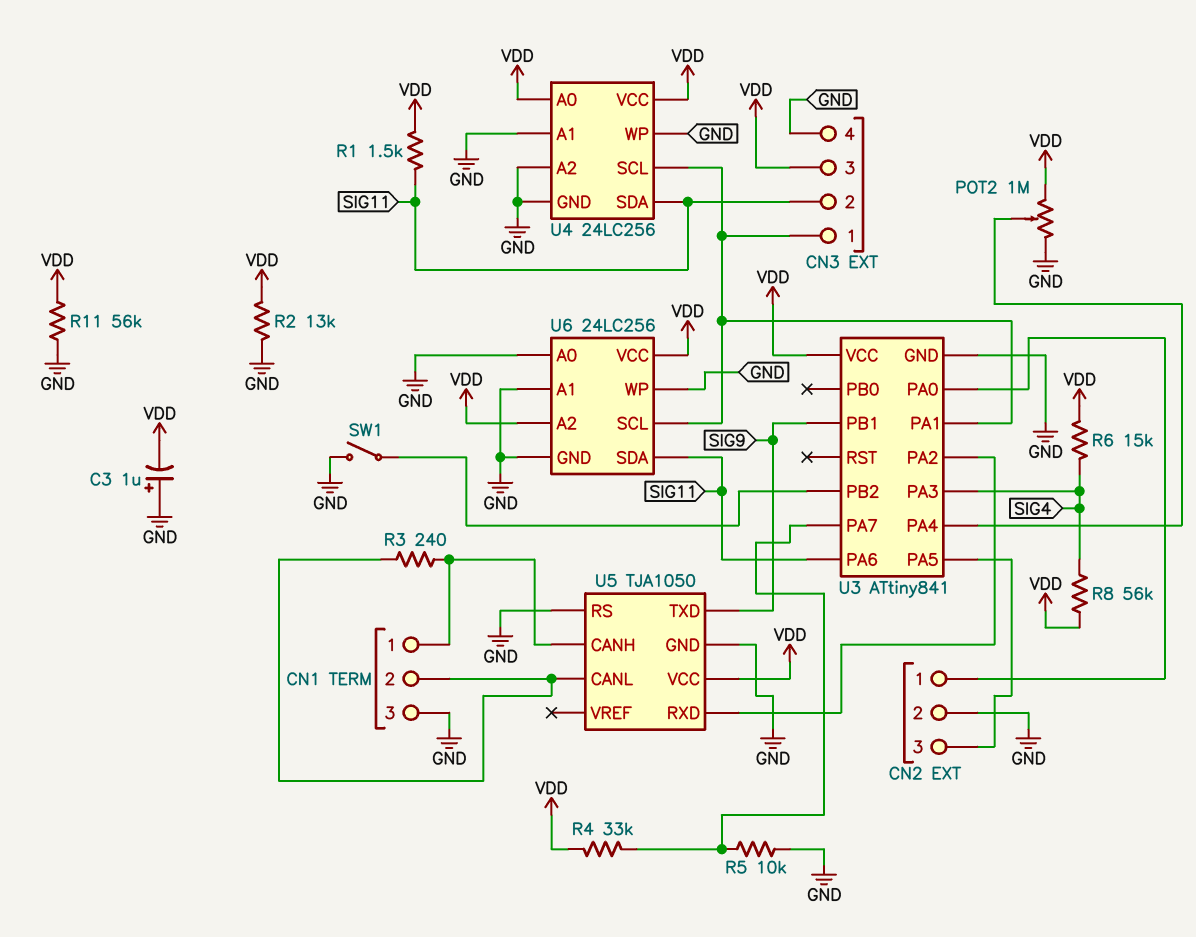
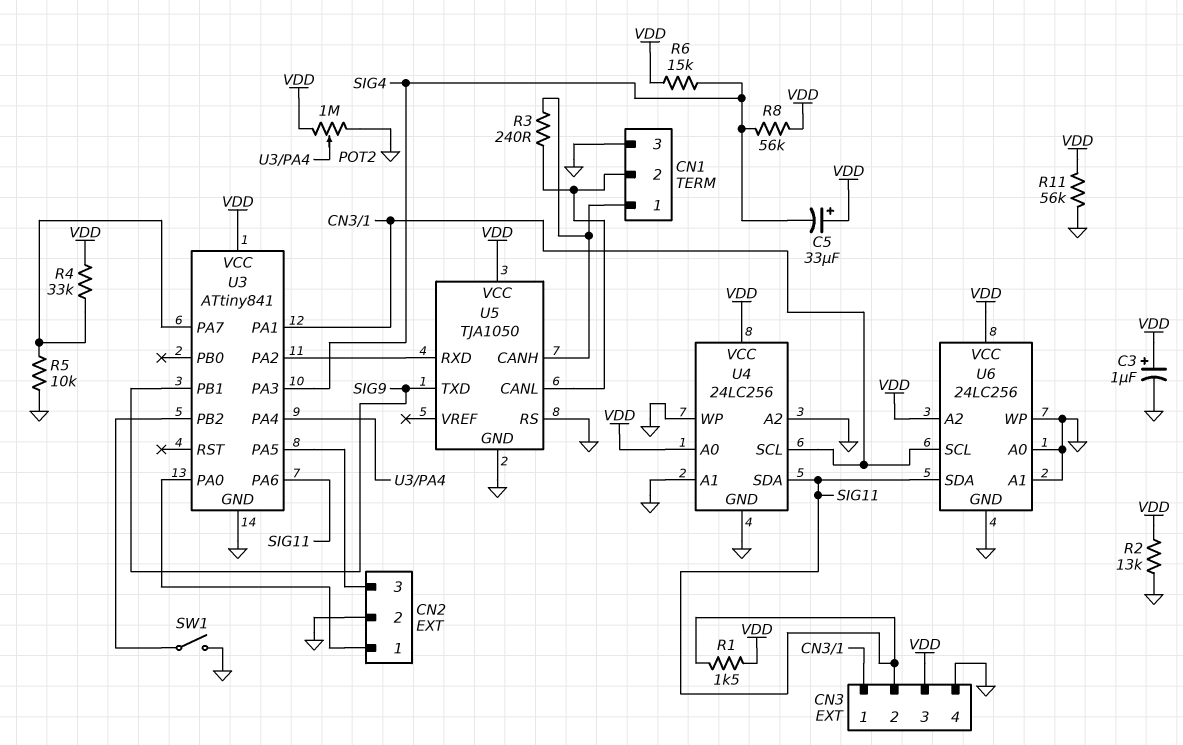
C3: 1uF (plus GND, minus VDD) -> 1uF (plus VDD, minus GND)
C5: none -> 33uF (plus VDD, minus SIG4)

